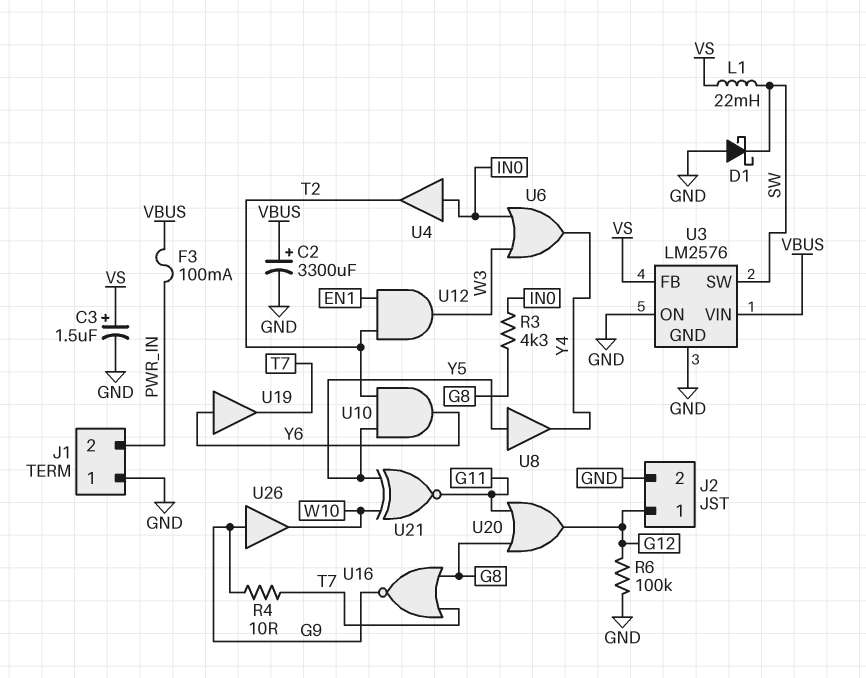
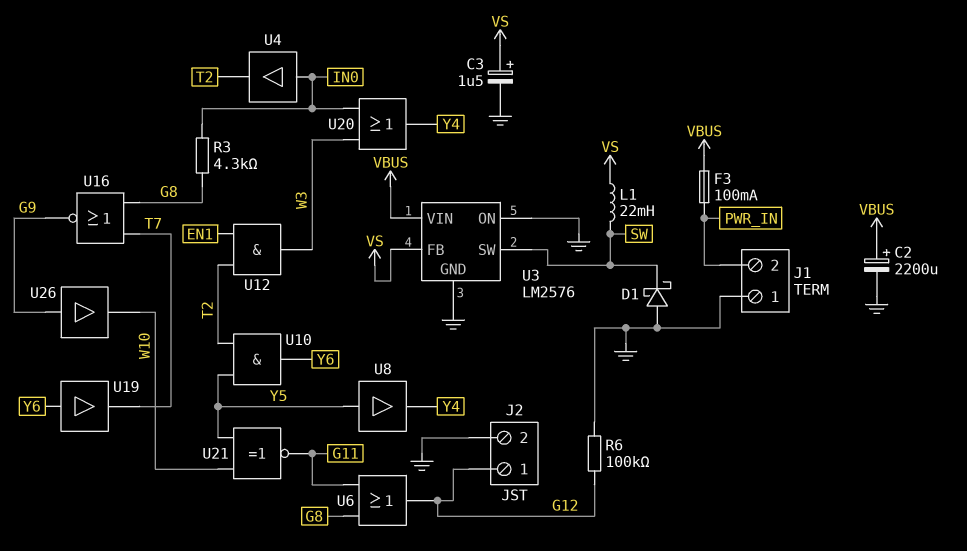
C2: 3300uF (plus VBUS, minus GND) -> 2200uF (plus VBUS, minus GND)
R4: 10 (G9, T7) -> none
U6: OR (in IN0, in W3, out Y4) -> OR (in G8, in G11, out G12)
U20: OR (in G8, in G11, out G12) -> OR (in IN0, in W3, out Y4)

